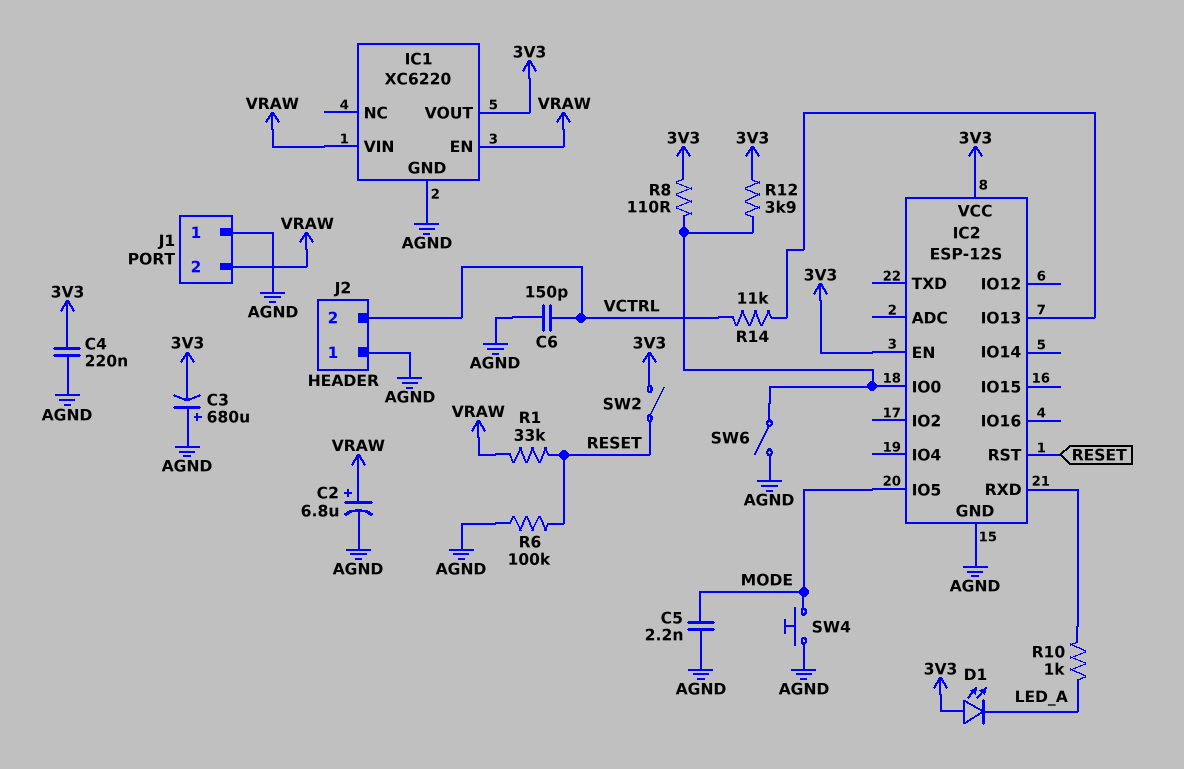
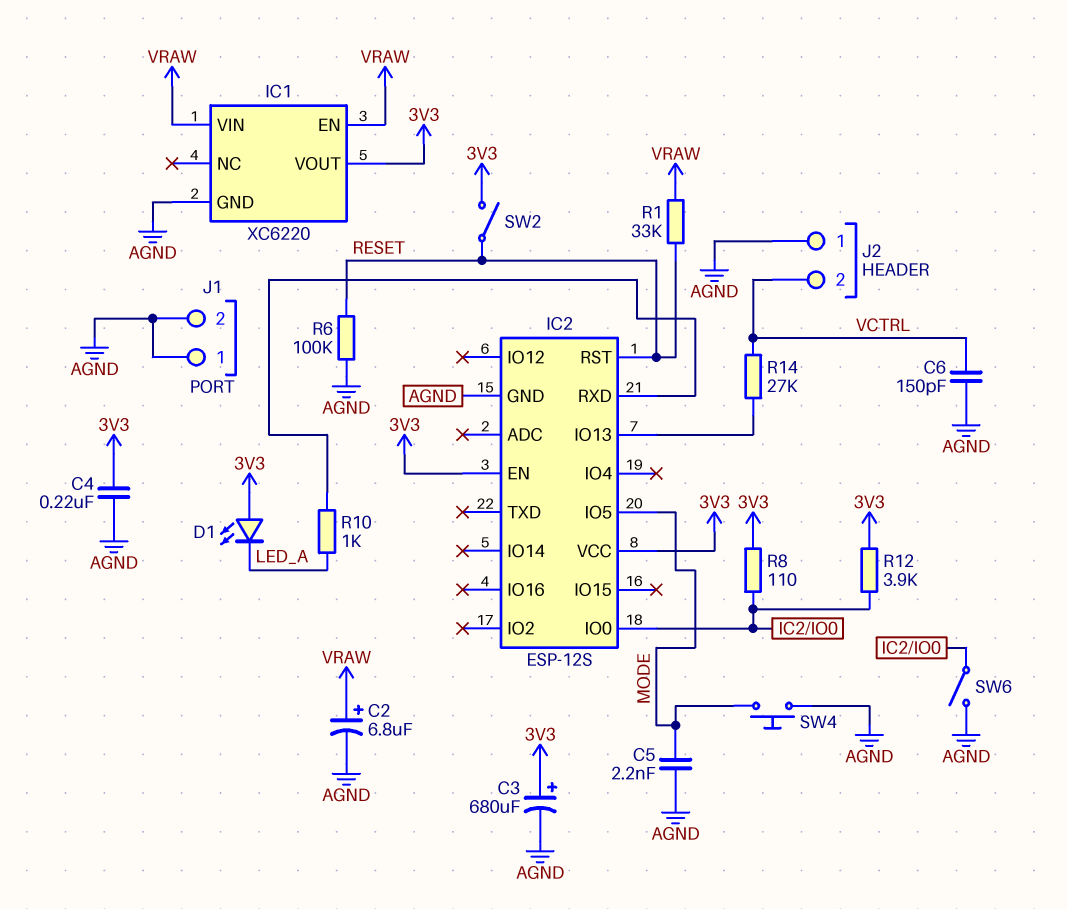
C3: 680uF (plus AGND, minus 3V3) -> 680uF (plus 3V3, minus AGND)
J1 pin 2: VRAW -> AGND
R14: 11k (IC2/IO13, VCTRL) -> 27k (IC2/IO13, VCTRL)

